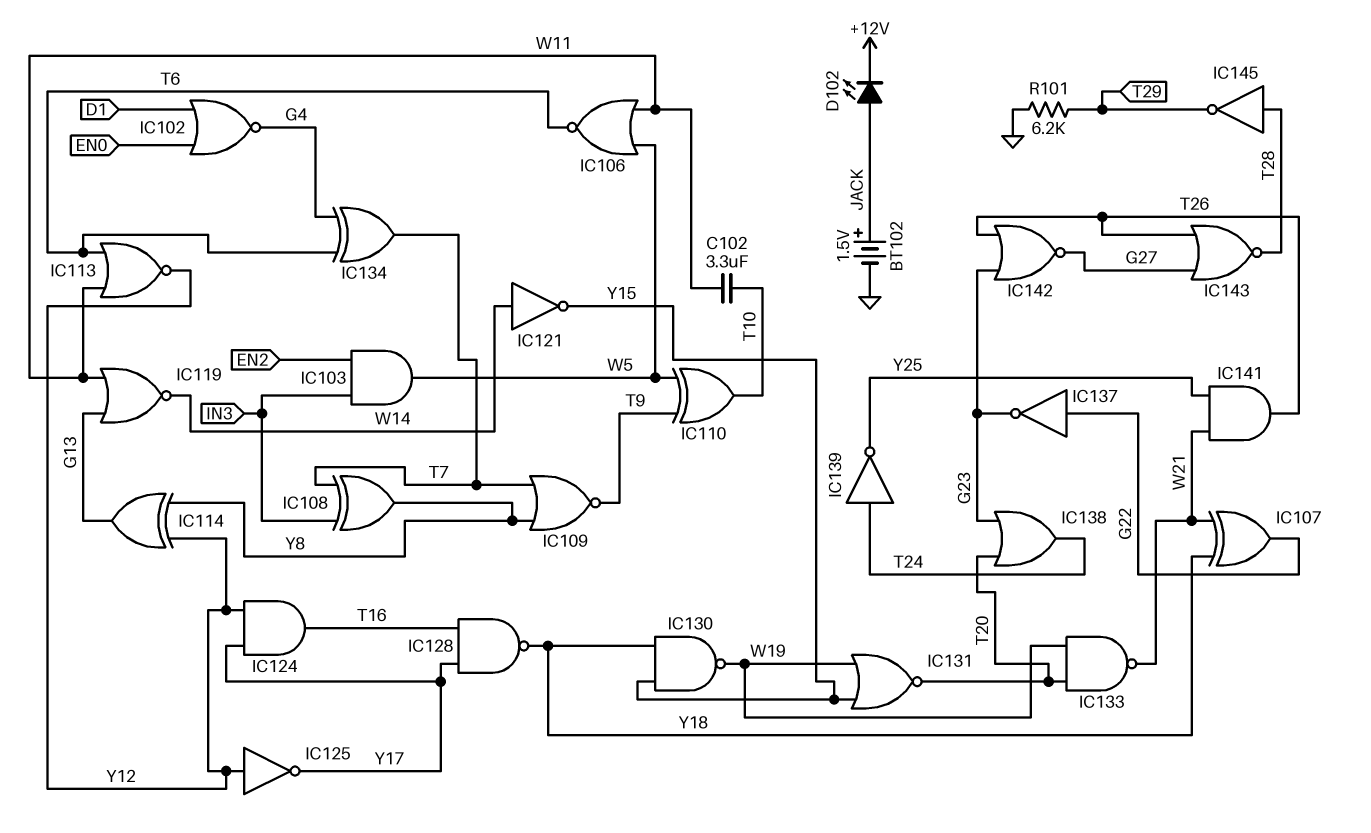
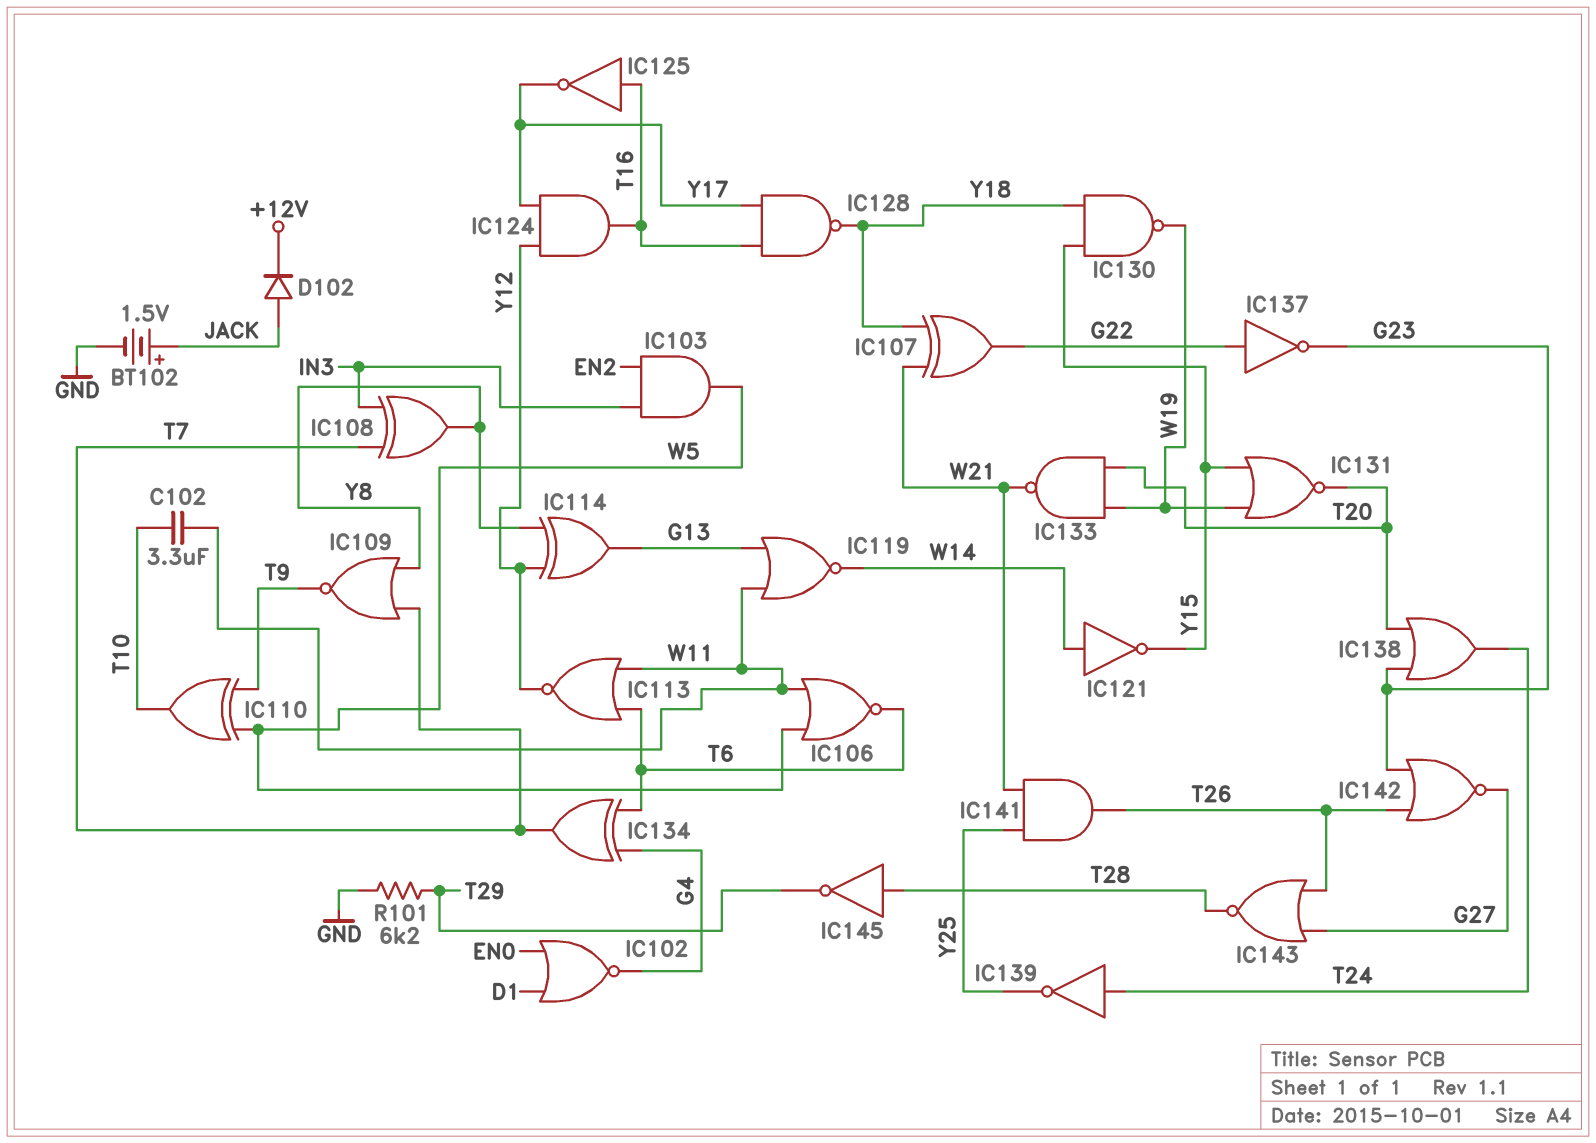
D102: LED (A JACK, K +12V) -> diode (A JACK, K +12V)
IC125: NOT (in Y12, out Y17) -> NOT (in T16, out Y17)

